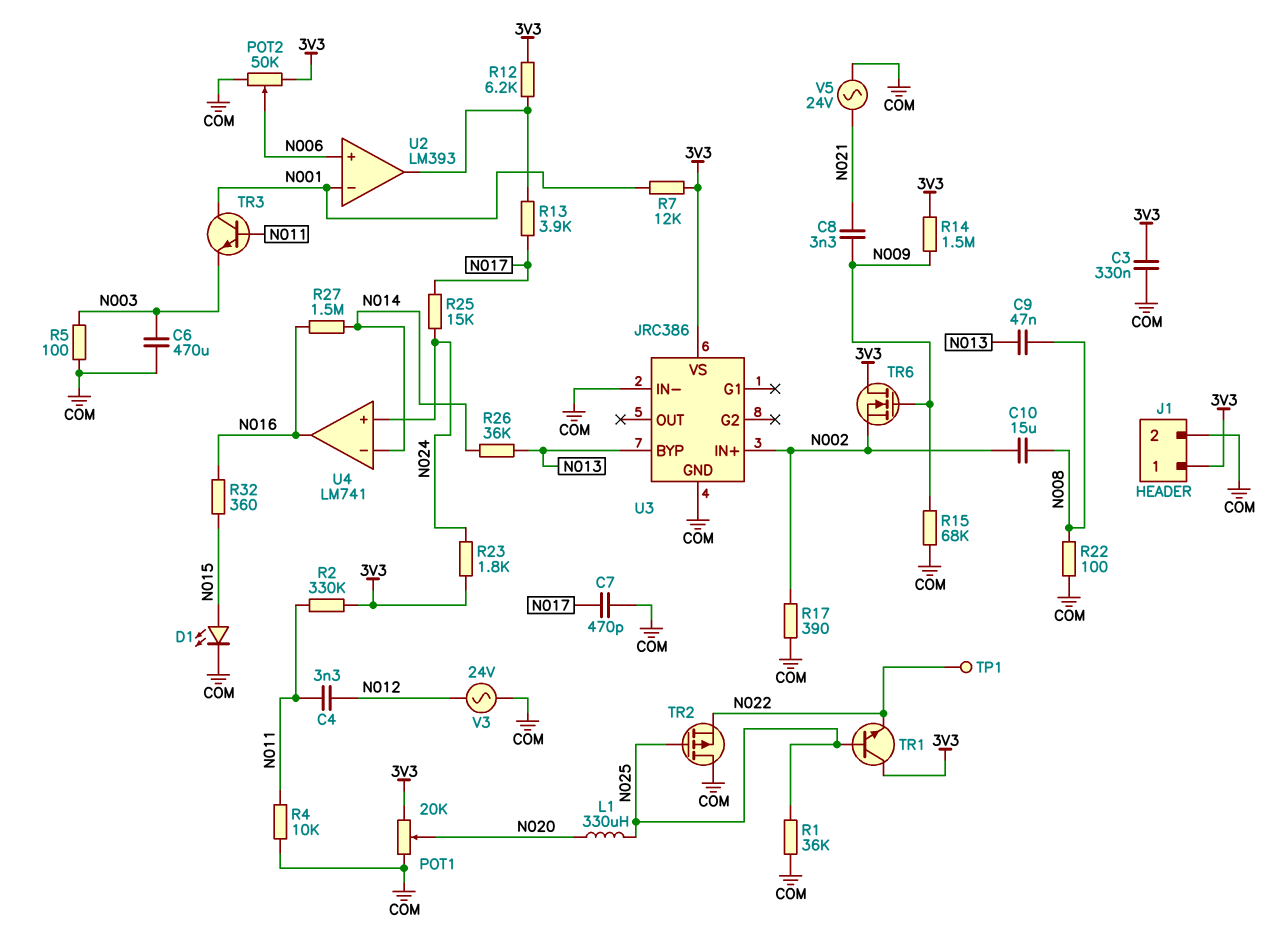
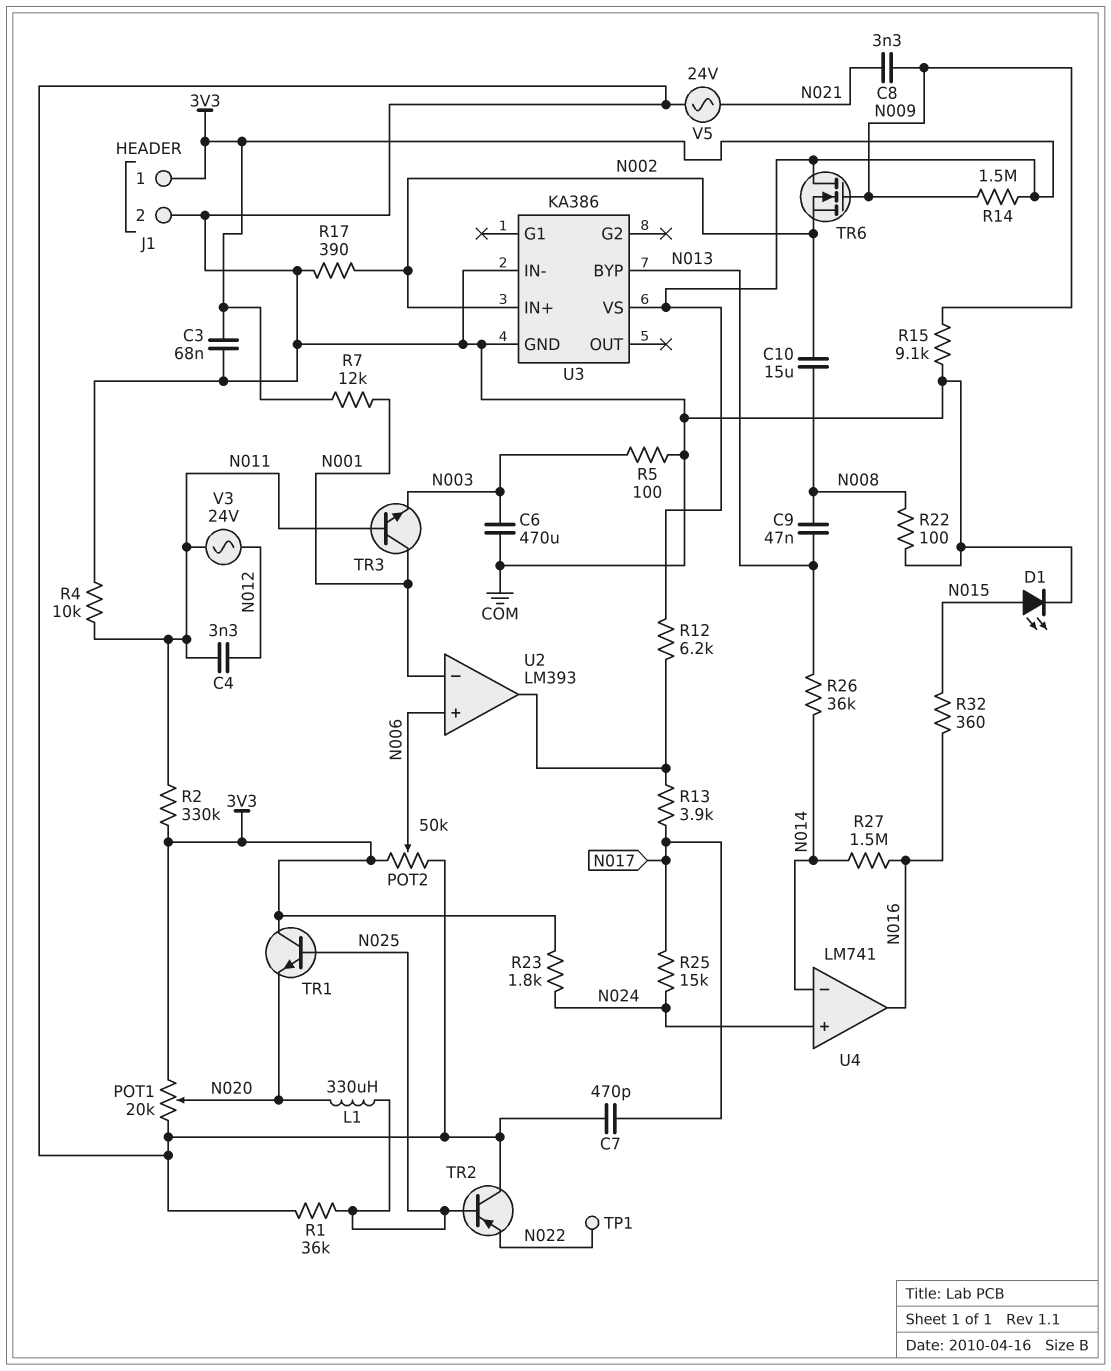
C3: 330nF (3V3, COM) -> 68nF (3V3, COM)
R15: 68k (COM, N009) -> 9.1k (COM, N009)
TR1: NPN (B N025, C 3V3, E N022) -> NPN (B N025, C 3V3, E N020)
TR2: PMOS (G N025, D COM, S N022) -> PNP (B N025, C COM, E N022)
U3: JRC386 -> KA386
V3: AC 24V (COM, N012) -> AC 24V (N011, N012)

